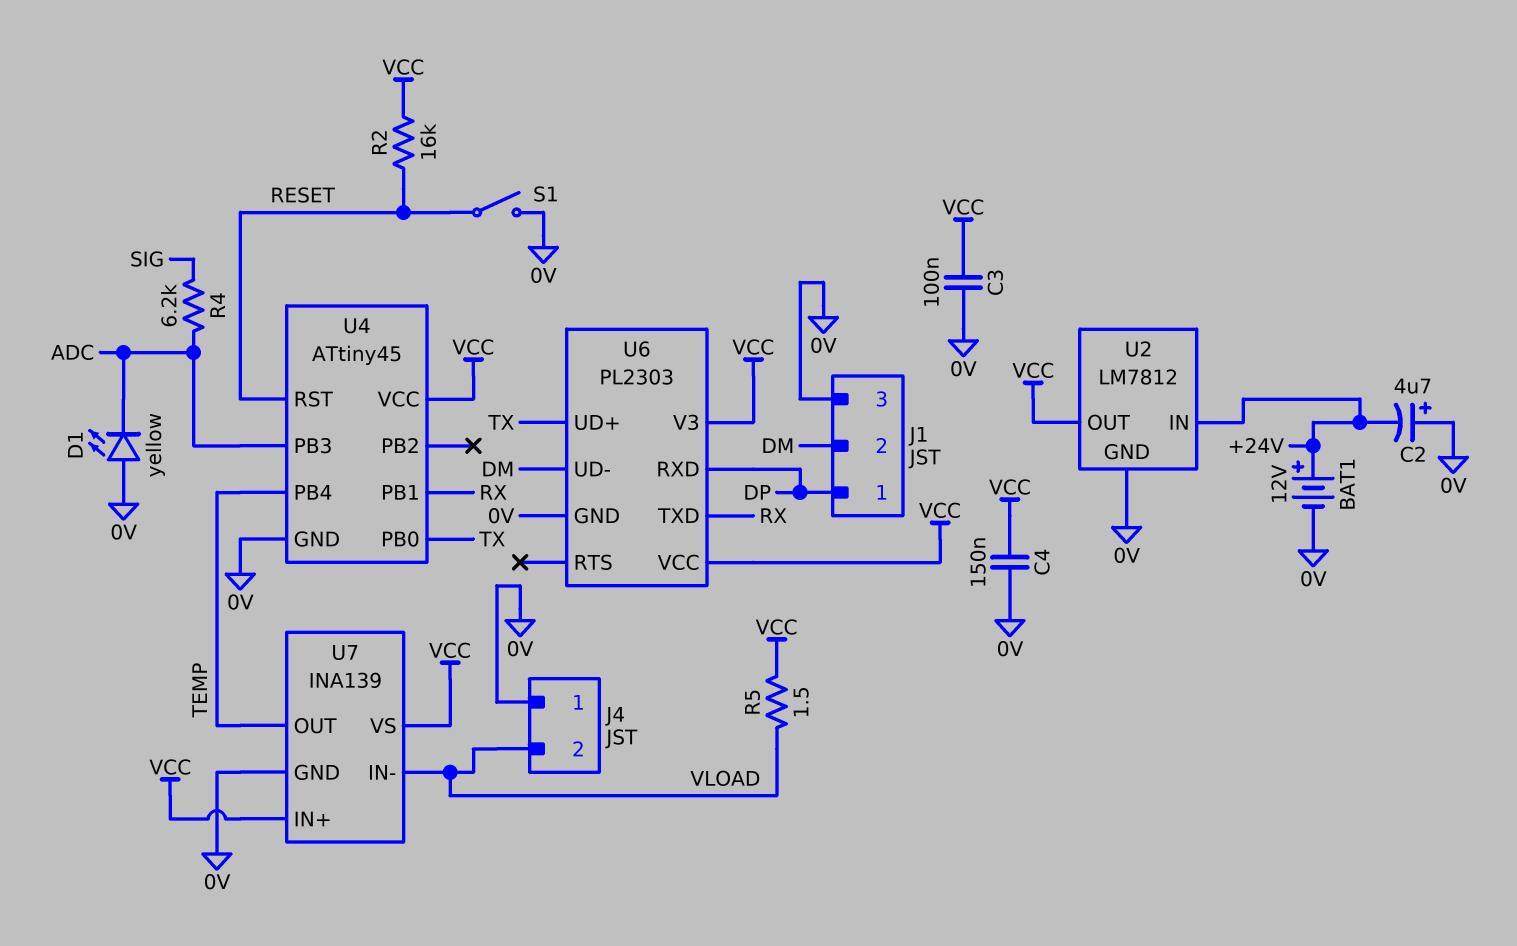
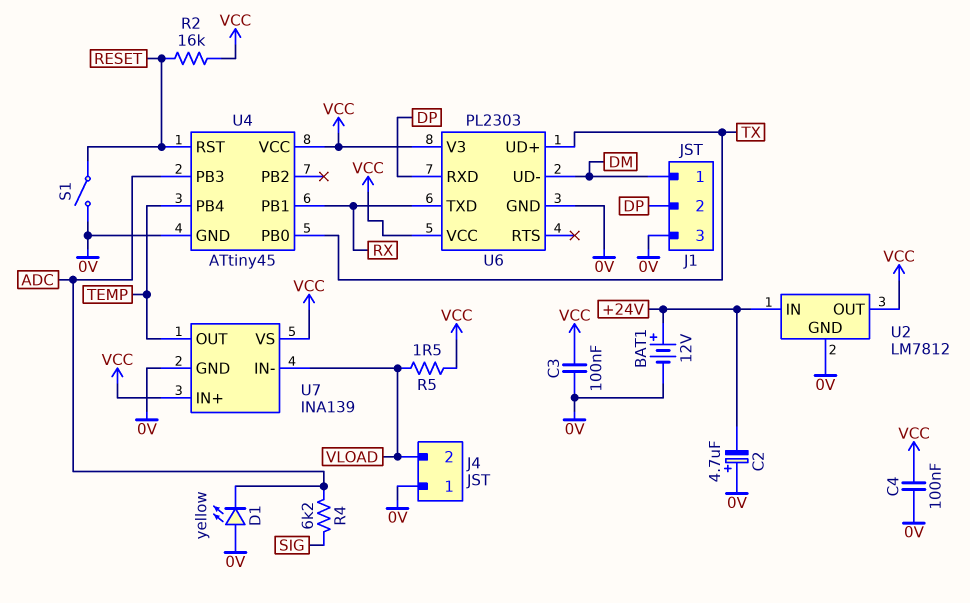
C4: 150nF (0V, VCC) -> 100nF (0V, VCC)
J1 pin 1: DP -> DM
J1 pin 2: DM -> DP

